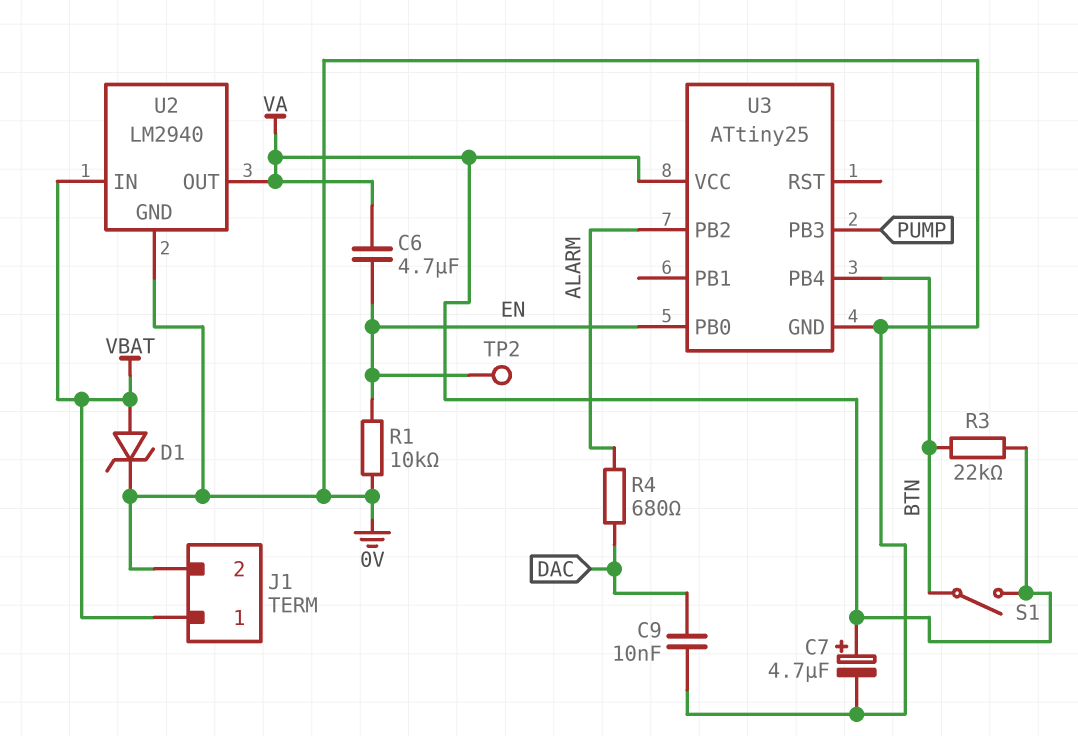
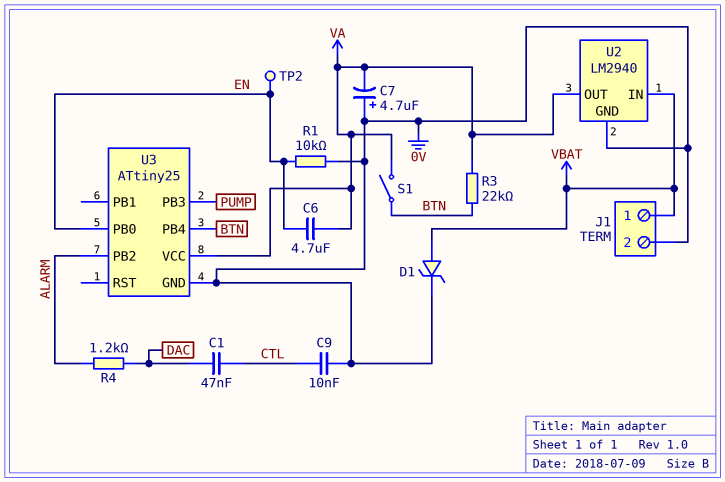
C1: none -> 47nF (CTL, DAC)
C7: 4.7uF (plus VA, minus 0V) -> 4.7uF (plus 0V, minus VA)
C9: 10nF (0V, DAC) -> 10nF (0V, CTL)
R4: 680 (ALARM, DAC) -> 1.2k (ALARM, DAC)

